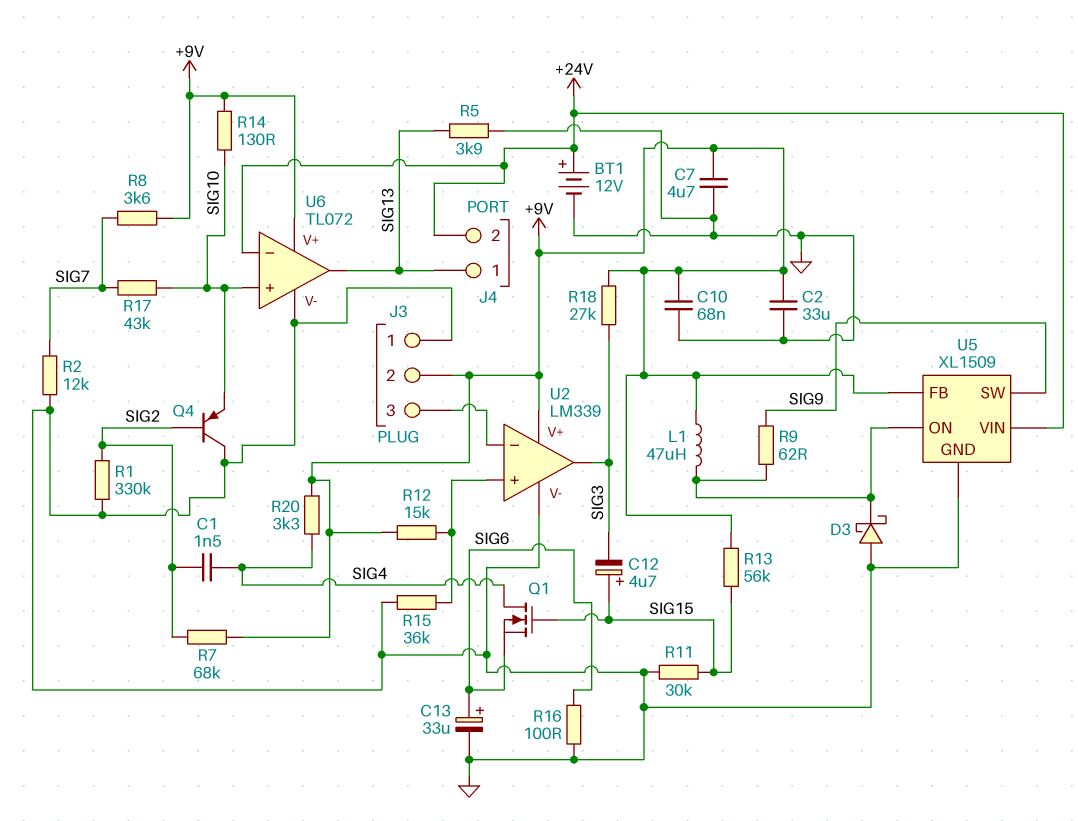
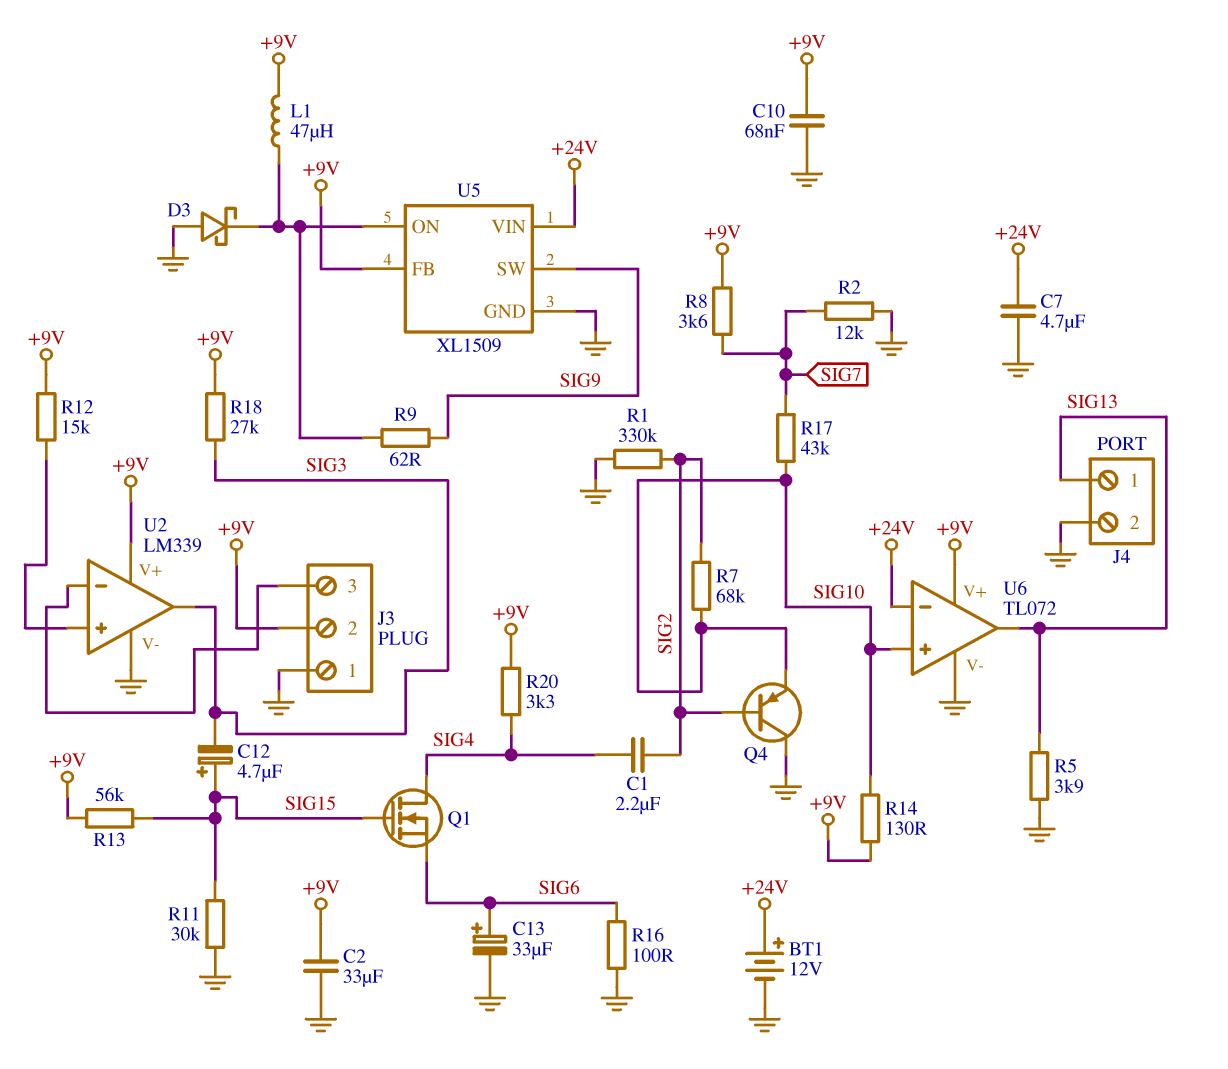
C1: 1.5nF (SIG2, SIG4) -> 2.2uF (SIG2, SIG4)
C7: 4.7uF (+9V, GND) -> 4.7uF (+24V, GND)
J4 pin 2: +24V -> GND
R7: 68k (+9V, SIG2) -> 68k (SIG2, SIG10)
R15: 36k (GND, U2/in+) -> none

